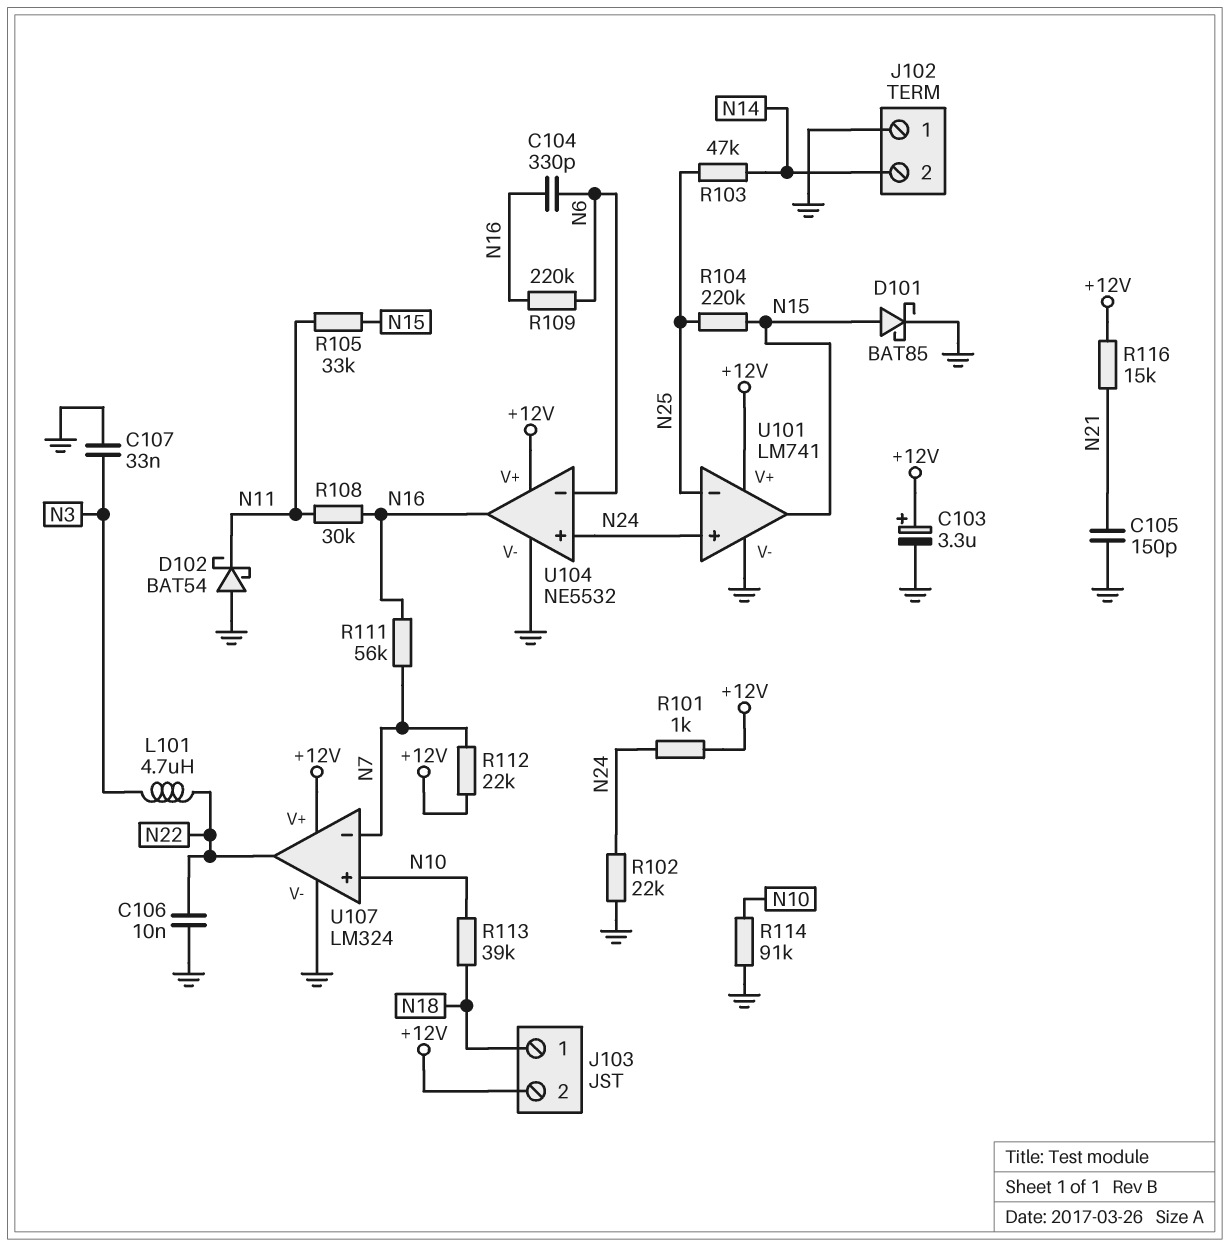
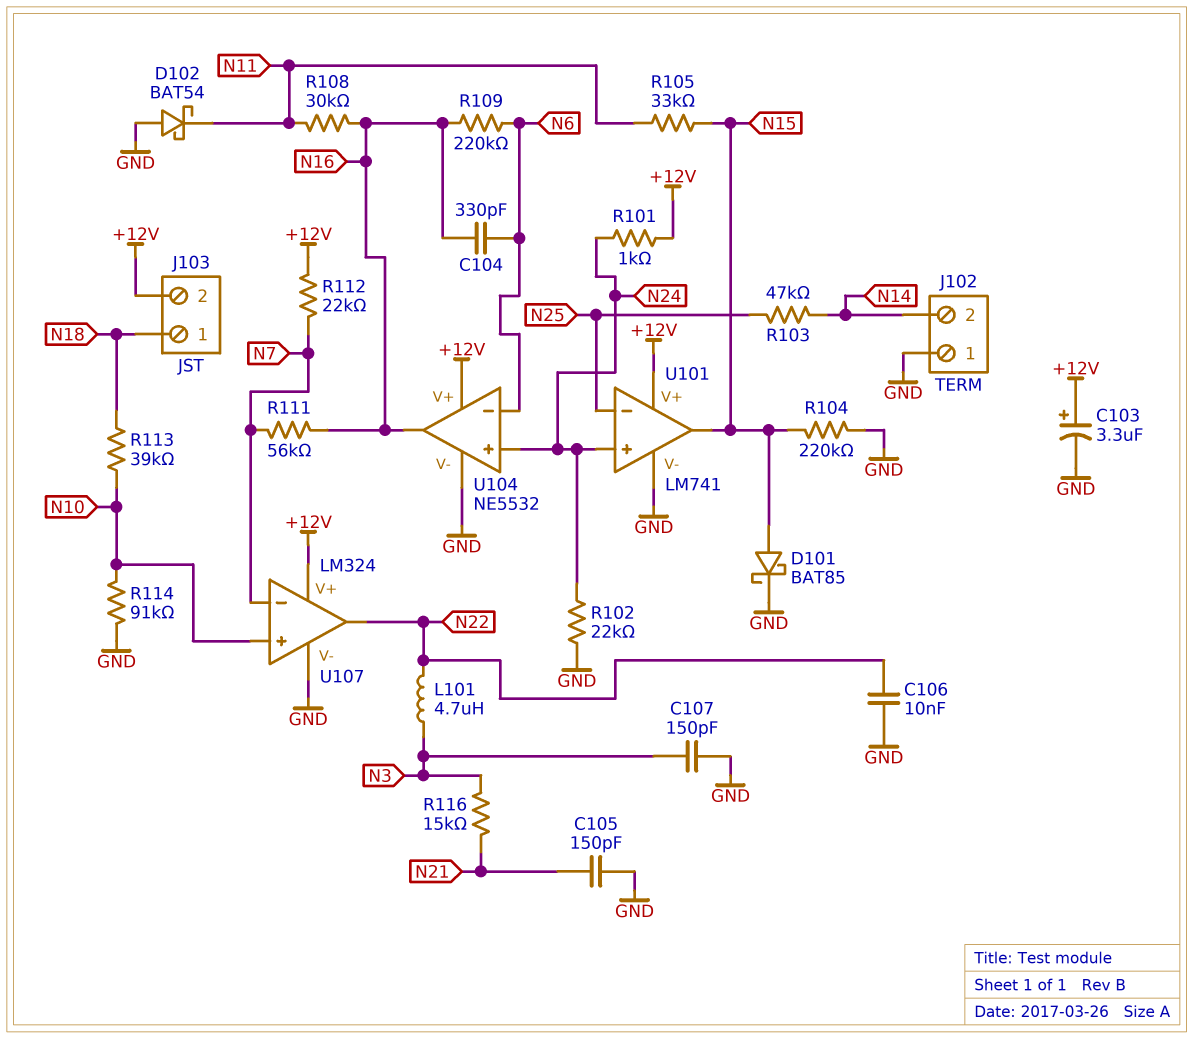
C107: 33nF (GND, N3) -> 150pF (GND, N3)
R104: 220k (N15, N25) -> 220k (GND, N15)
R116: 15k (+12V, N21) -> 15k (N3, N21)

